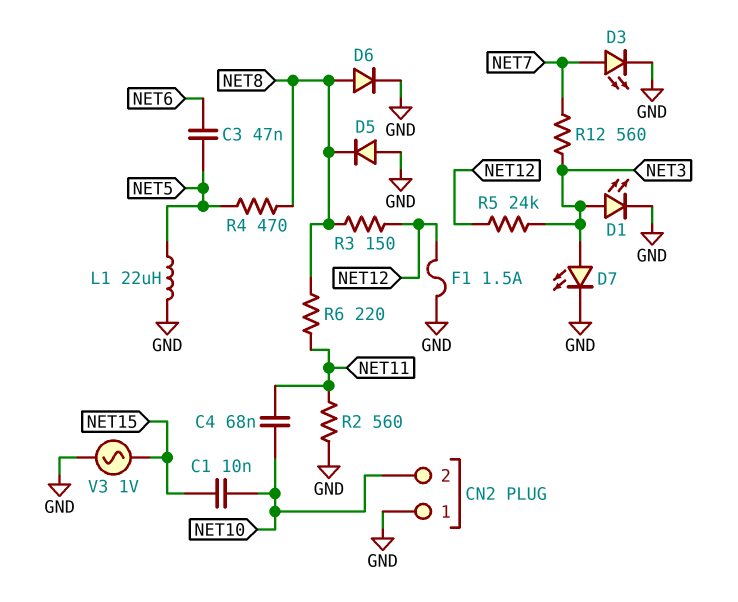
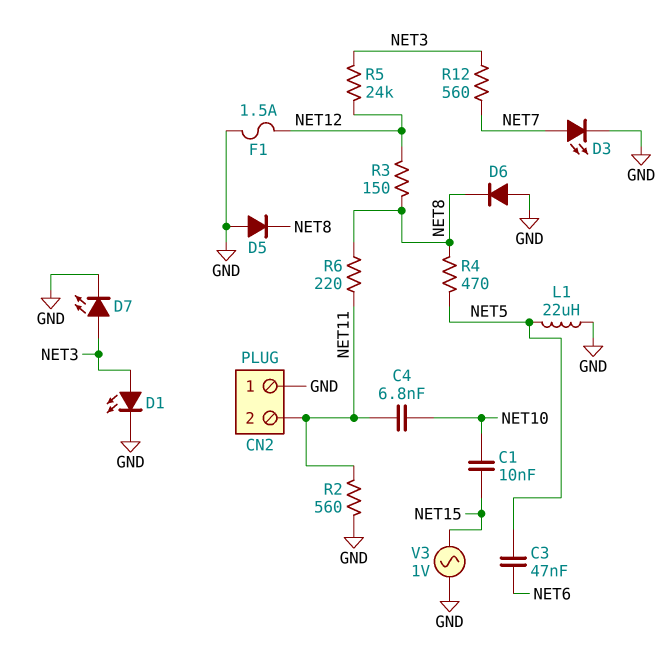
C4: 68nF (NET10, NET11) -> 6.8nF (NET10, NET11)
CN2 pin 2: NET10 -> NET11
D6: diode (A NET8, K GND) -> diode (A GND, K NET8)

